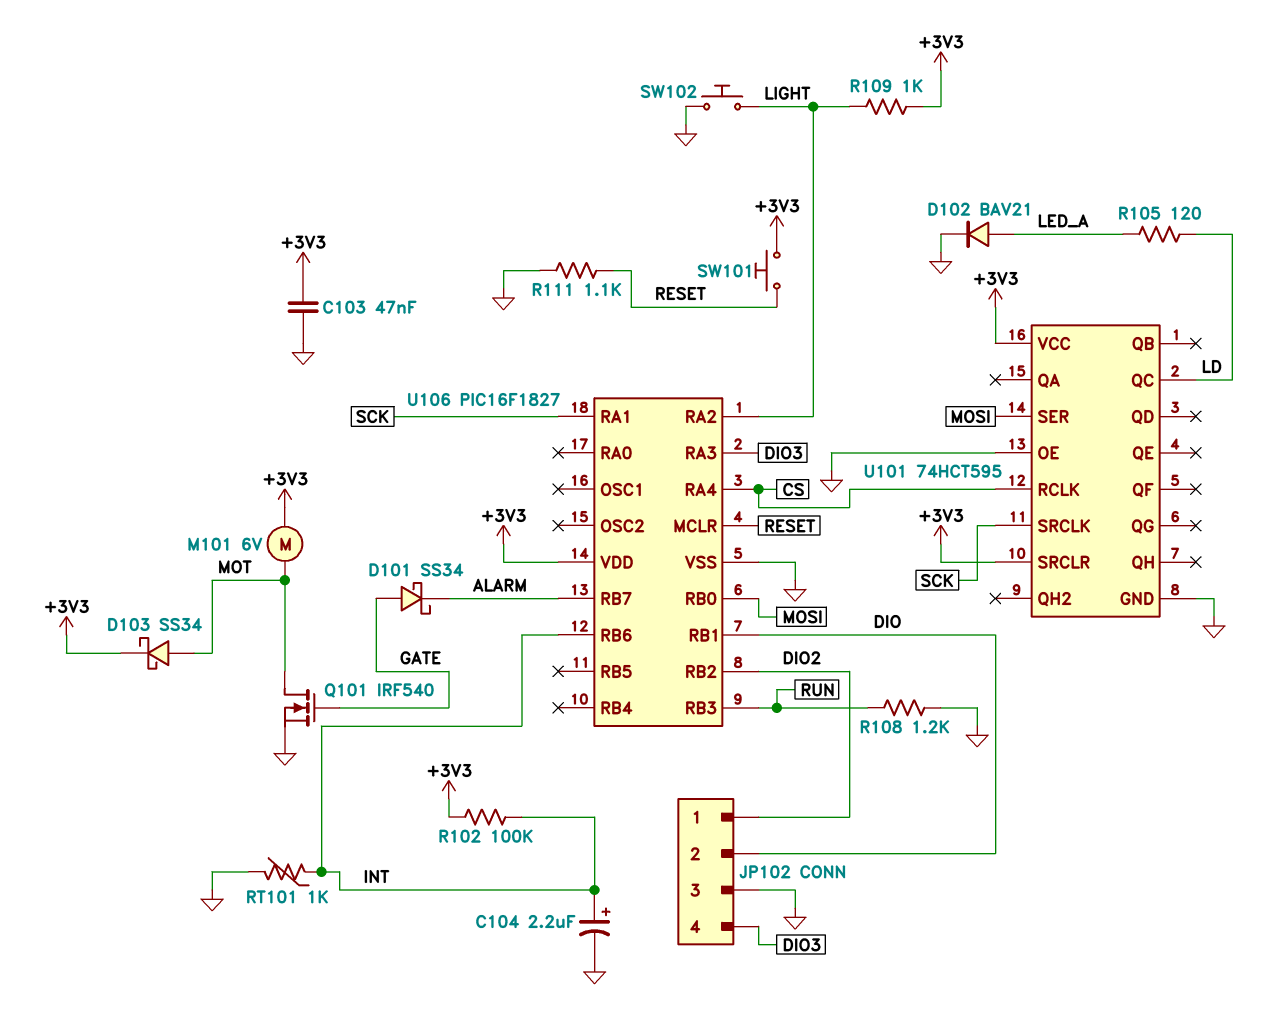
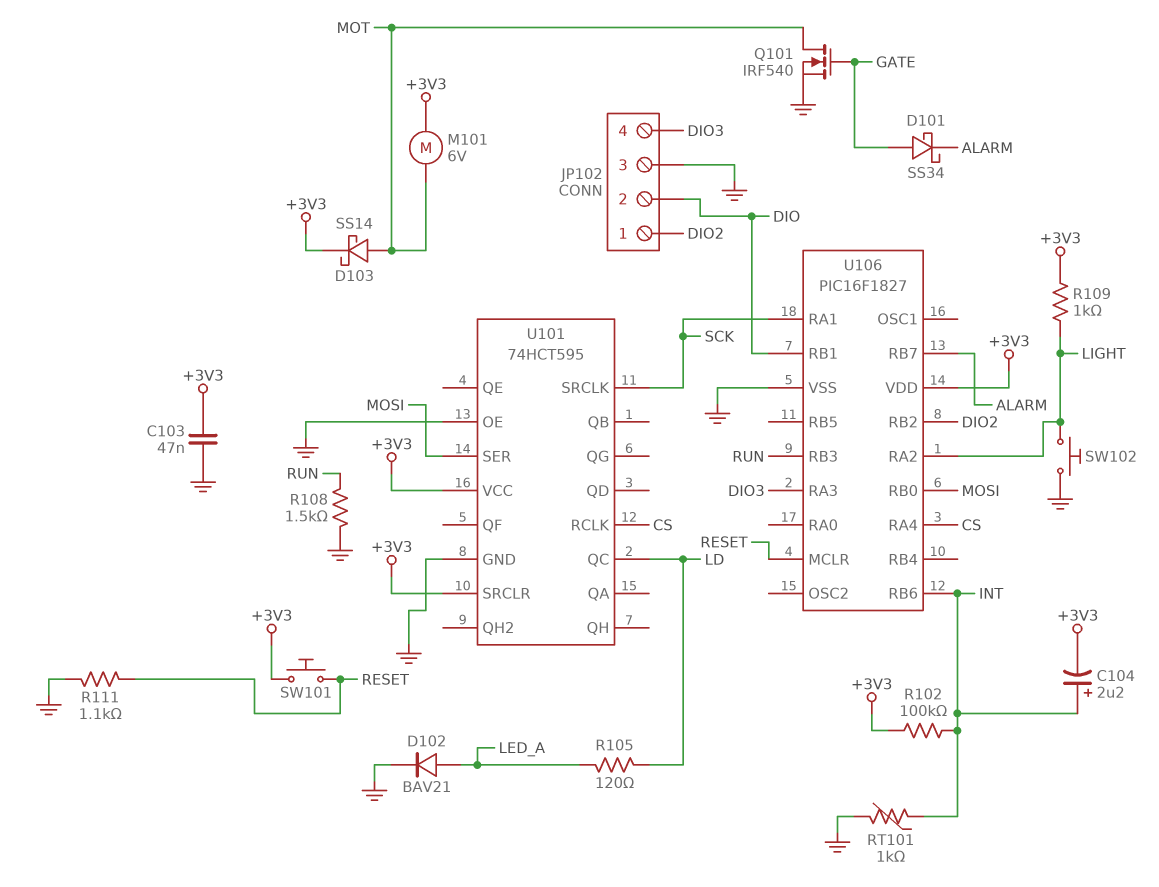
C104: 2.2uF (plus INT, minus GND) -> 2.2uF (plus INT, minus +3V3)
D103: schottky SS34 (A MOT, K +3V3) -> schottky SS14 (A MOT, K +3V3)
R108: 1.2k (GND, RUN) -> 1.5k (GND, RUN)

